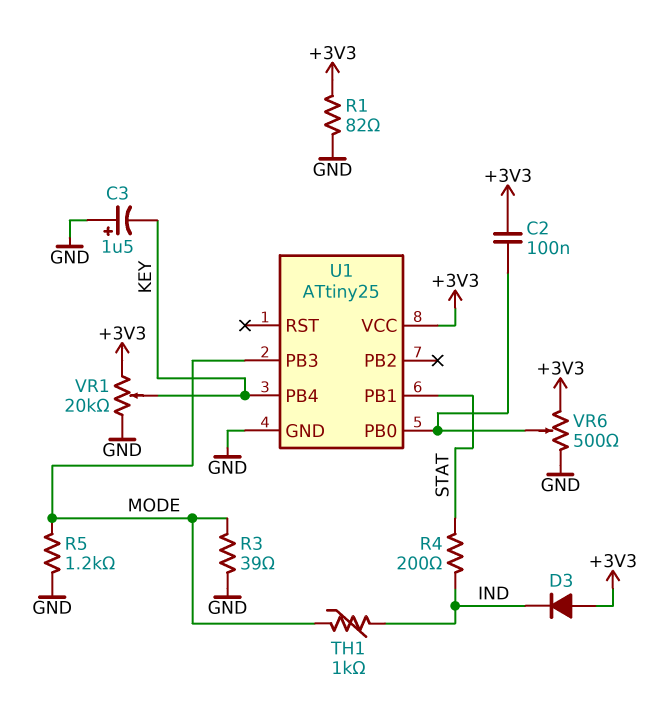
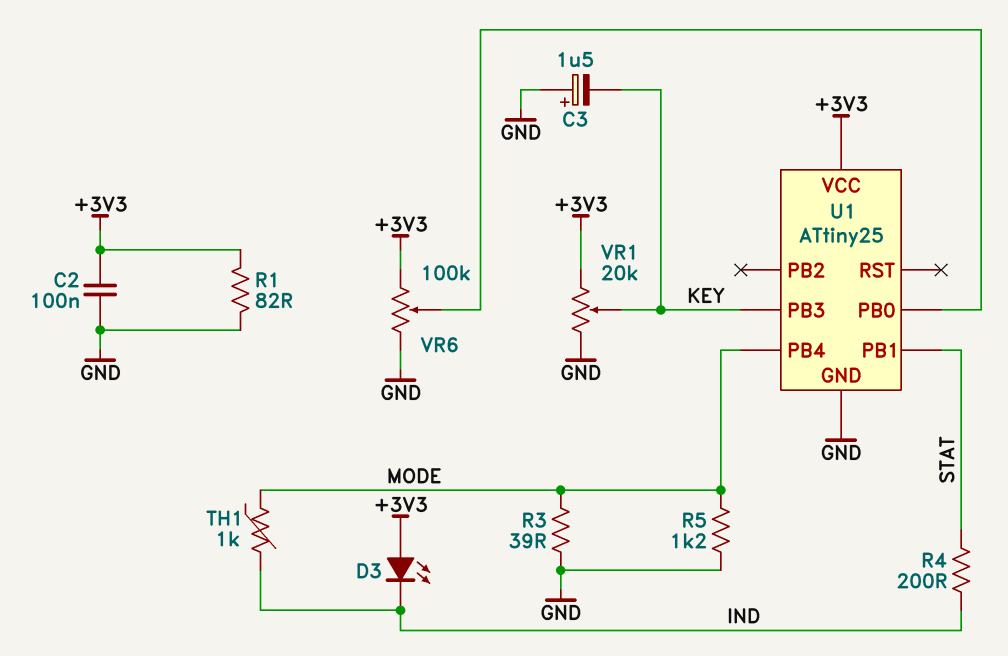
C2: 100nF (+3V3, U1/PB0) -> 100nF (+3V3, GND)
D3: diode (A +3V3, K IND) -> LED (A +3V3, K IND)
U1 pin PB3: MODE -> KEY
U1 pin PB4: KEY -> MODE
VR6: 500 (+3V3, GND, wiper U1/PB0) -> 100k (+3V3, GND, wiper U1/PB0)

